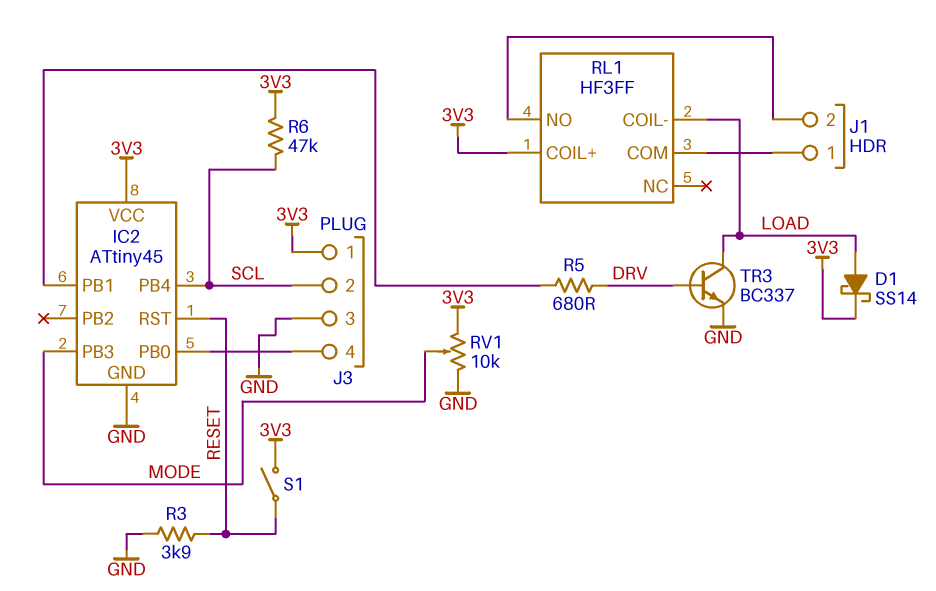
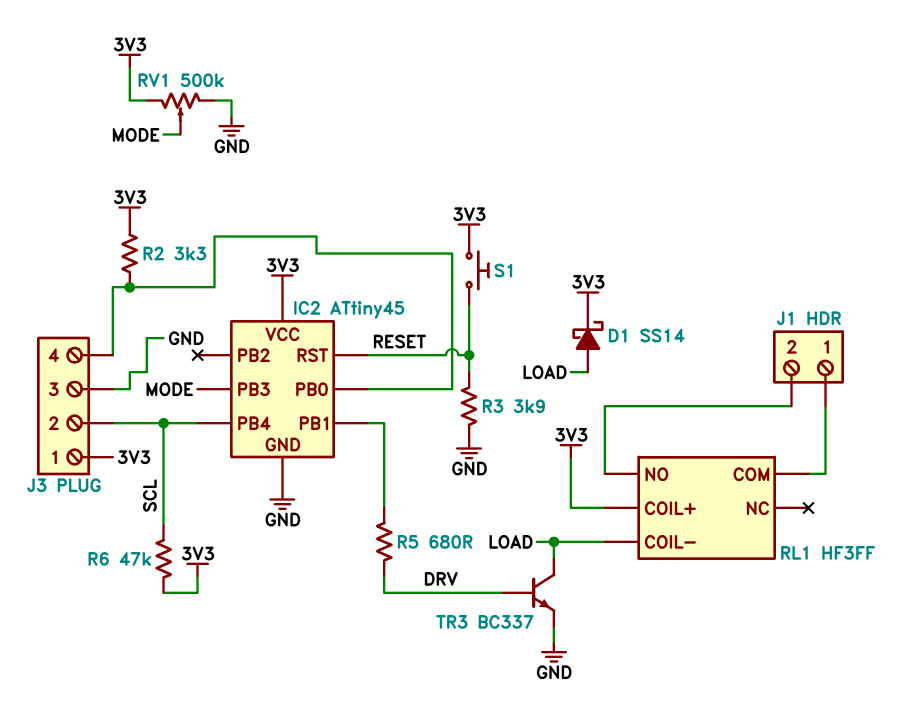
R2: none -> 3.3k (3V3, IC2/PB0)
RV1: 10k (3V3, GND, wiper MODE) -> 500k (3V3, GND, wiper MODE)
S1: switch (3V3, RESET) -> button (3V3, RESET)

